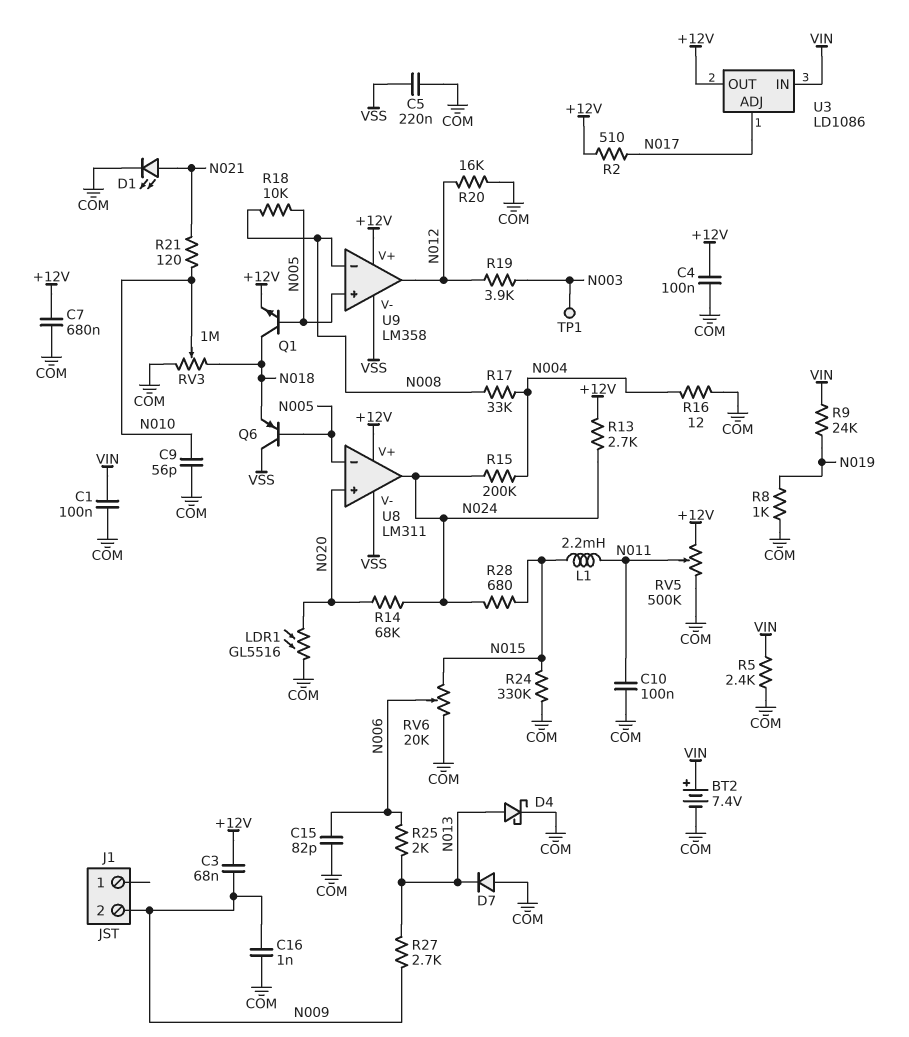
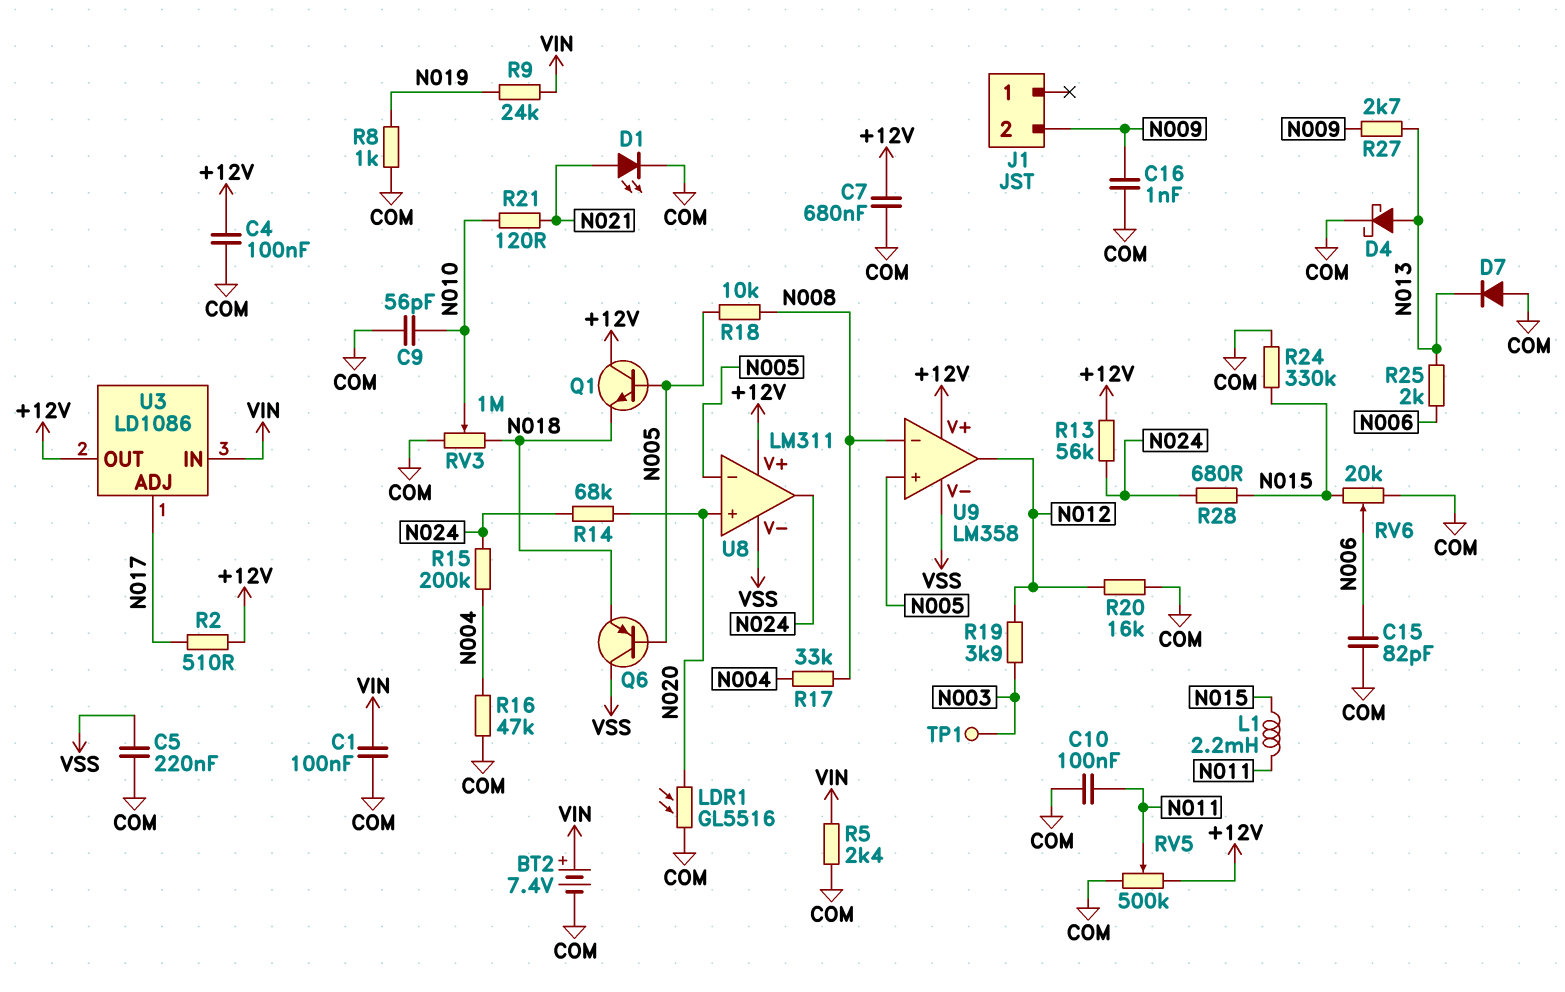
C3: 68nF (+12V, N009) -> none
Q1: NPN (B N005, C N018, E +12V) -> NPN (B N005, C +12V, E N018)
R13: 2.7k (+12V, N024) -> 56k (+12V, N024)
R16: 12 (COM, N004) -> 47k (COM, N004)

